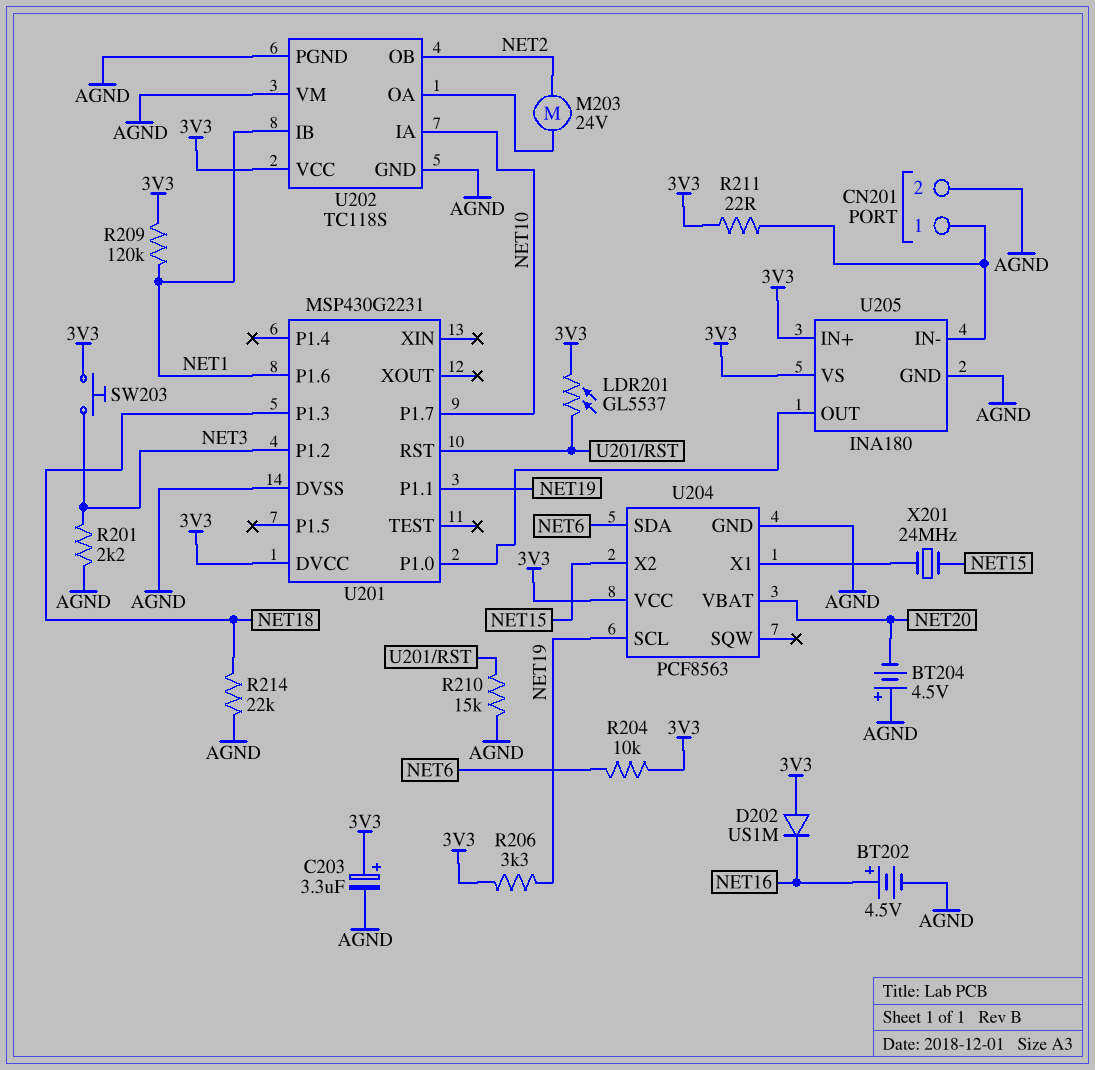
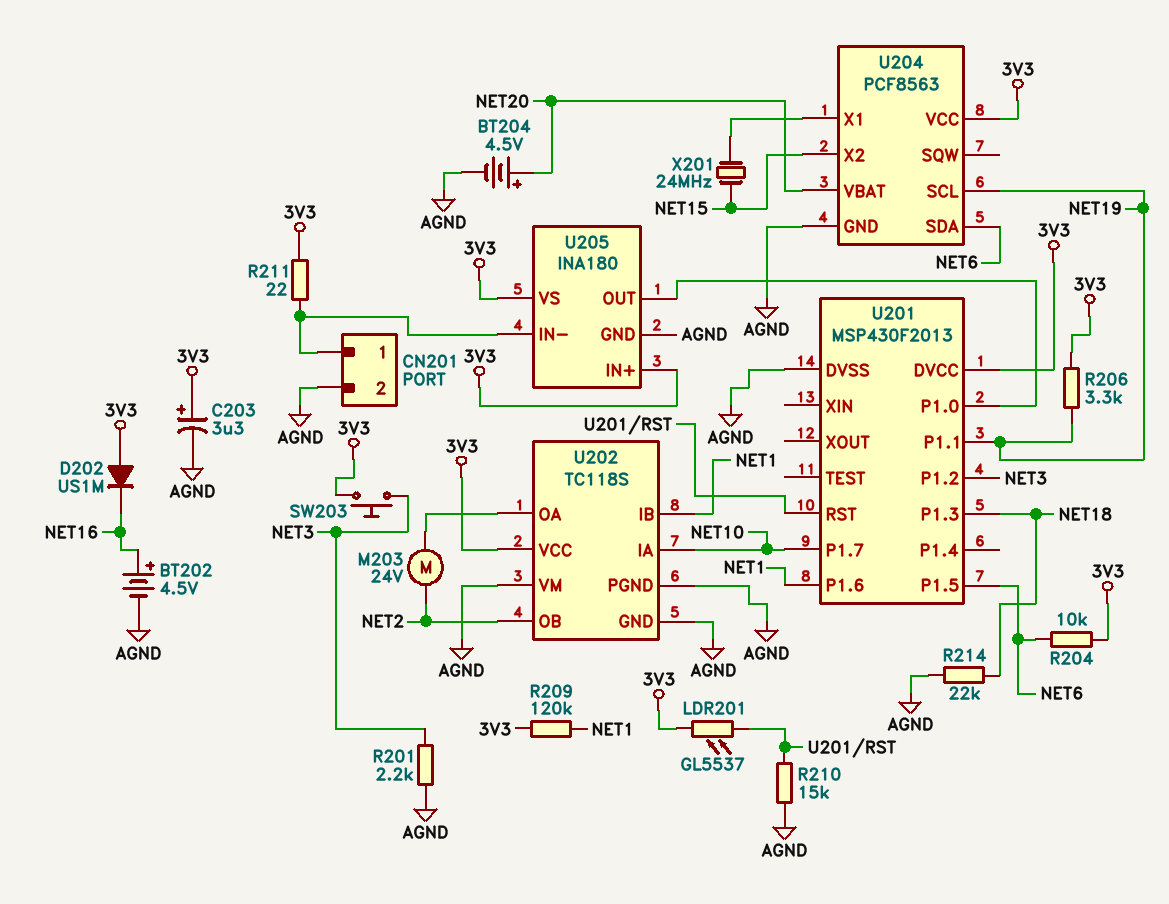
BT204: 4.5V (plus AGND, minus NET20) -> 4.5V (plus NET20, minus AGND)
U201: MSP430G2231 -> MSP430F2013
U201 pin P1.5: none -> NET6

